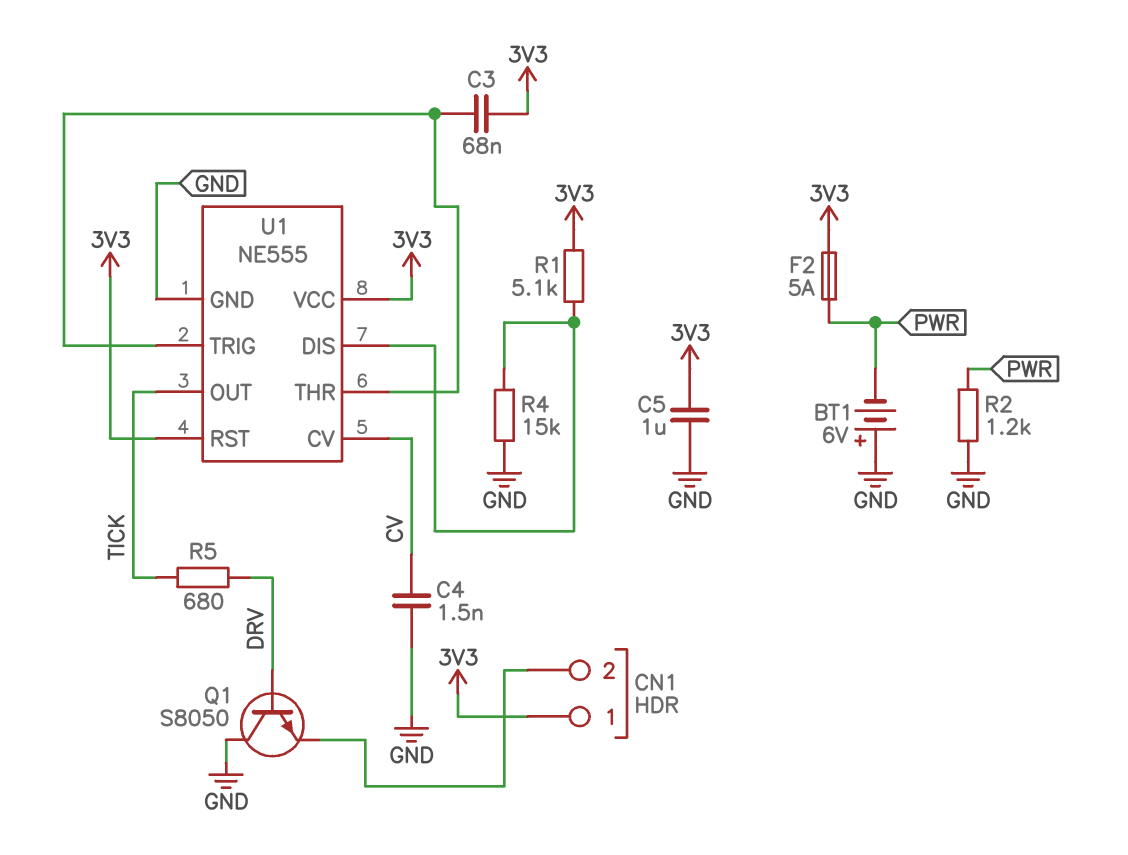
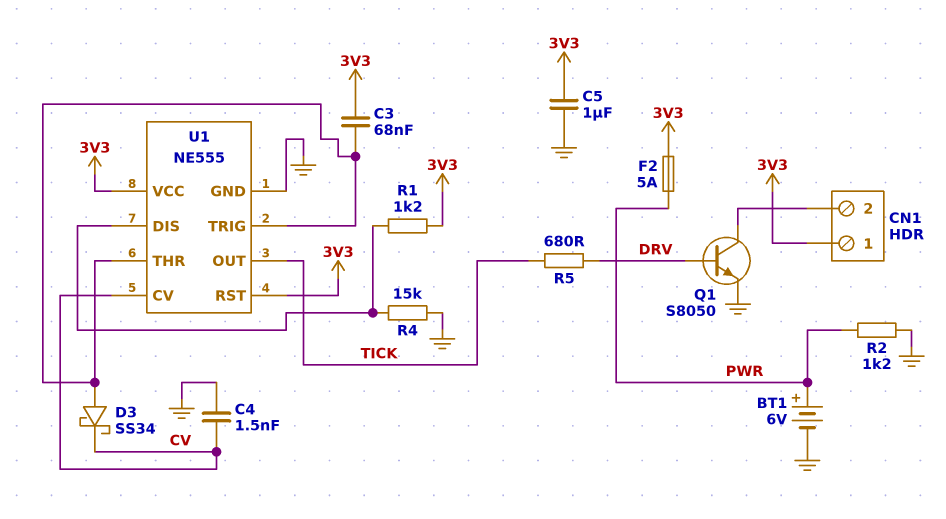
BT1: 6V (plus GND, minus PWR) -> 6V (plus PWR, minus GND)
D3: none -> schottky SS34 (A U1/THR, K CV)
Q1: NPN S8050 (B DRV, C GND, E CN1/2) -> NPN S8050 (B DRV, C CN1/2, E GND)
R1: 5.1k (3V3, U1/DIS) -> 1.2k (3V3, U1/DIS)

